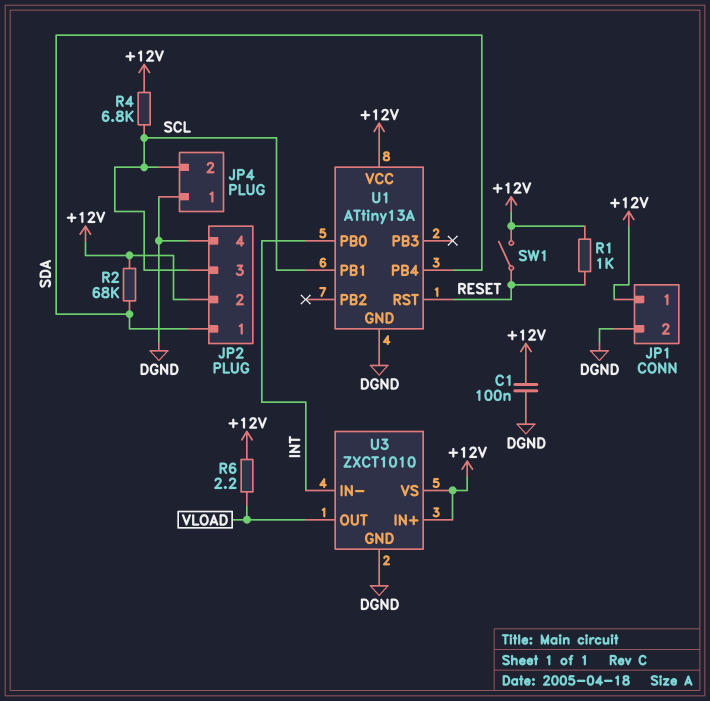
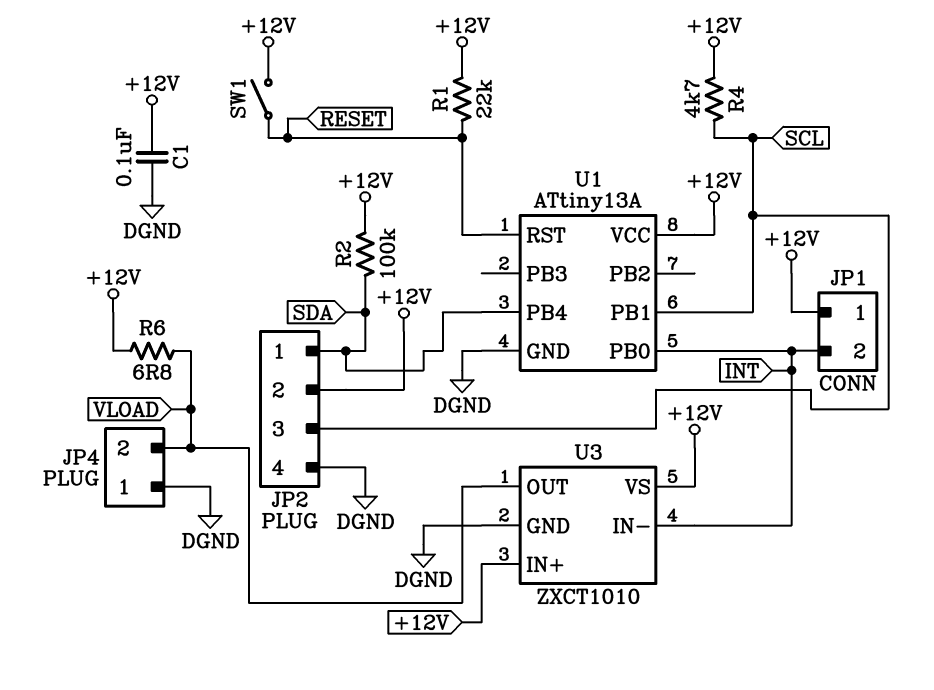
JP1 pin 2: DGND -> INT
JP4 pin 2: SCL -> VLOAD
R1: 1k (+12V, RESET) -> 22k (+12V, RESET)
R2: 68k (+12V, SDA) -> 100k (+12V, SDA)
R4: 6.8k (+12V, SCL) -> 4.7k (+12V, SCL)
R6: 2.2 (+12V, VLOAD) -> 6.8 (+12V, VLOAD)

